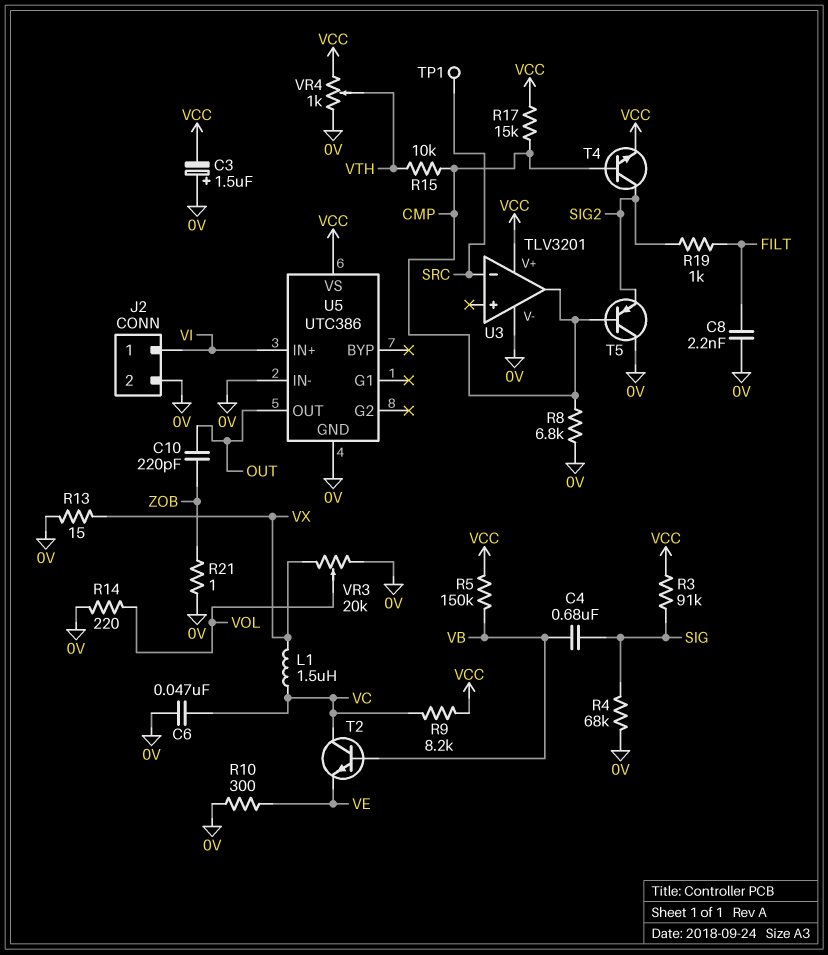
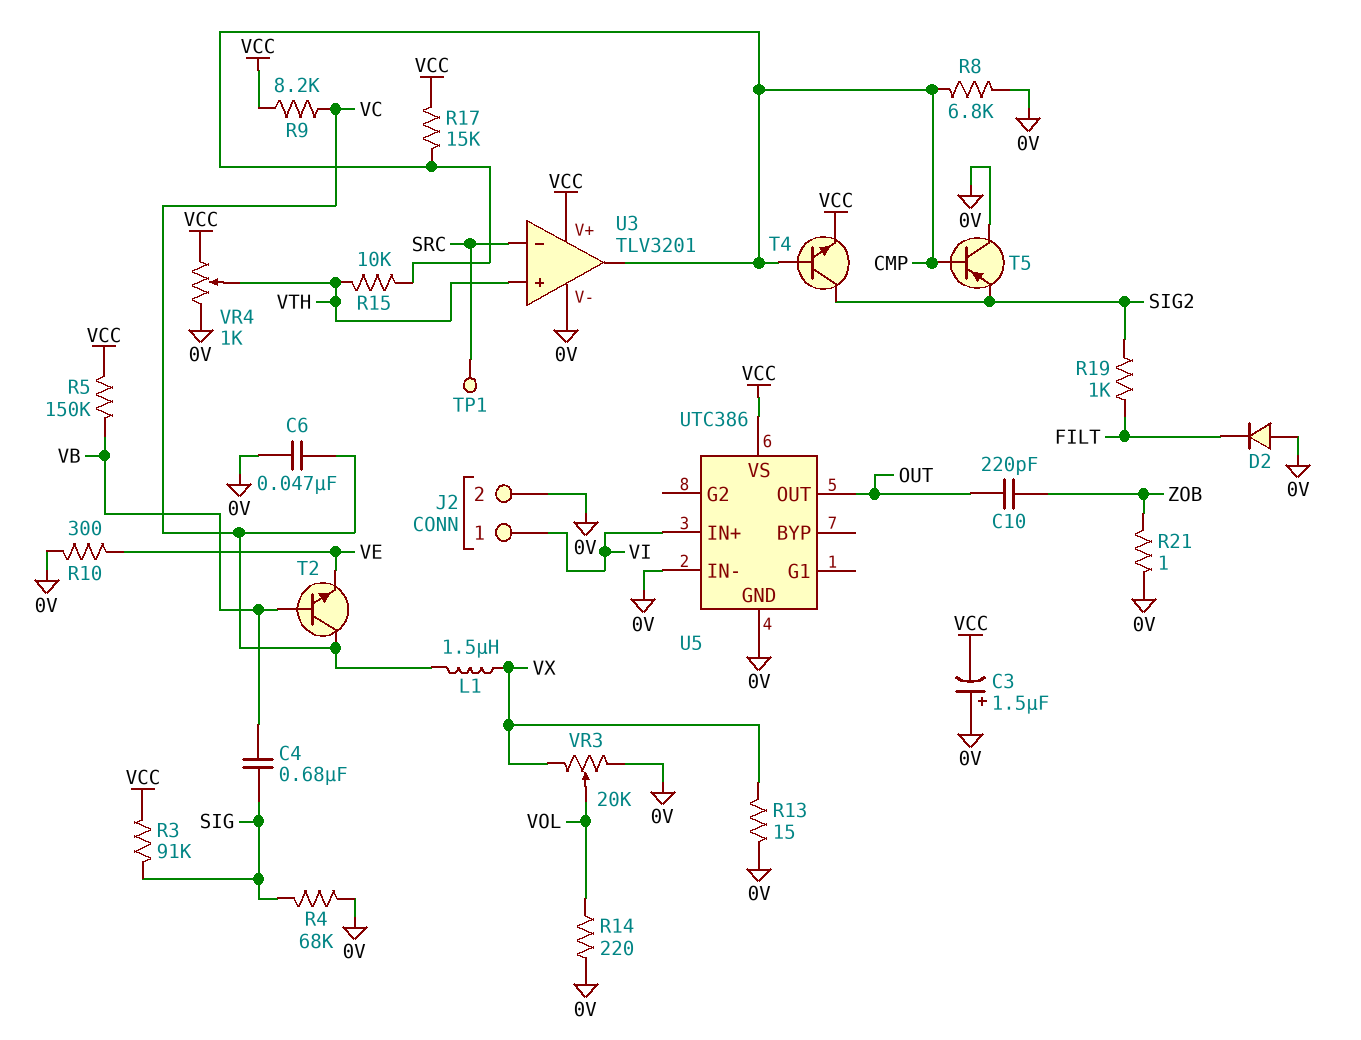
C8: 2.2nF (0V, FILT) -> none
D2: none -> diode (A 0V, K FILT)
U3 pin in+: none -> VTH

